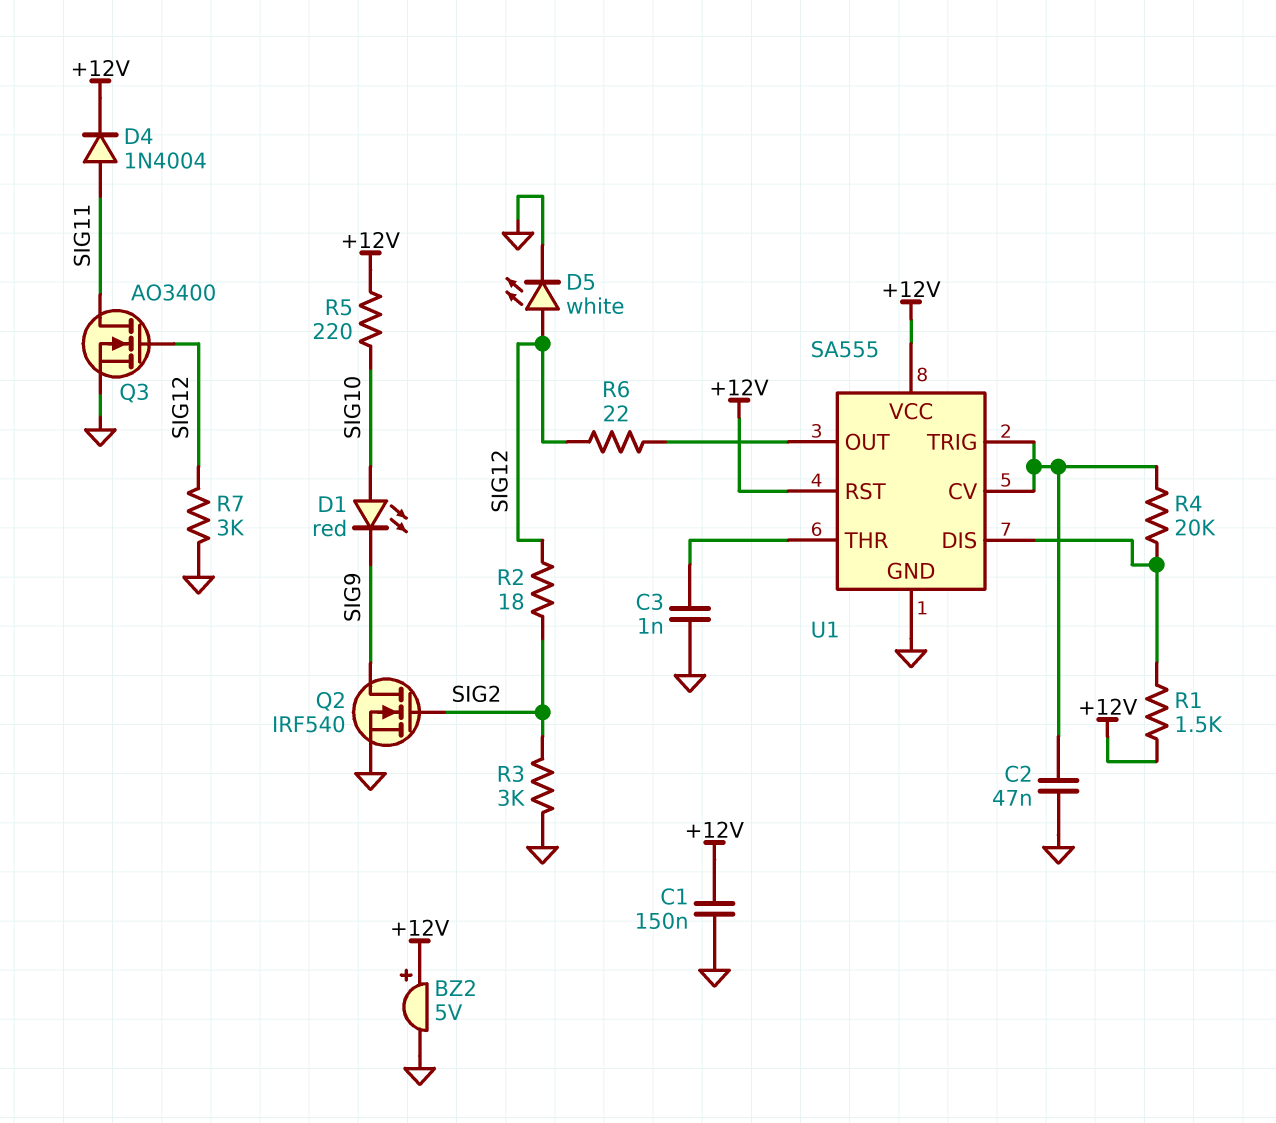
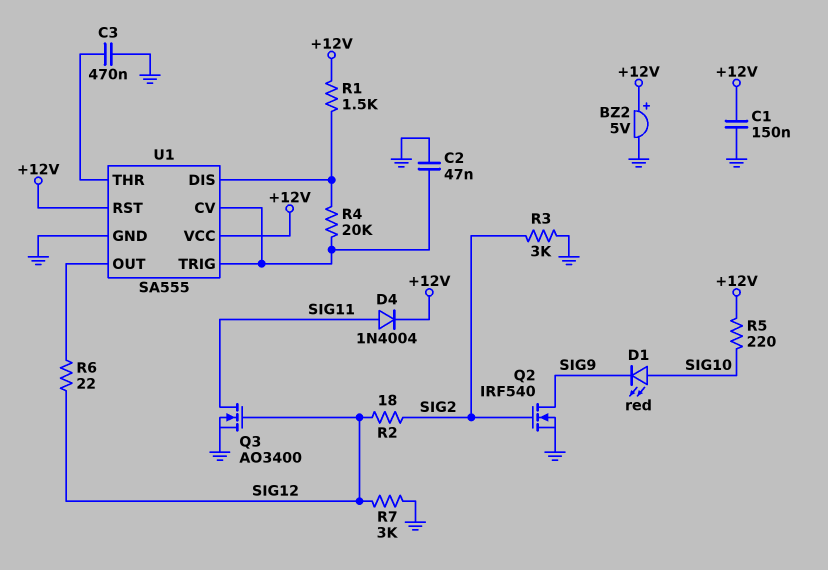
C3: 1nF (GND, U1/THR) -> 470nF (GND, U1/THR)
D5: LED white (A SIG12, K GND) -> none

